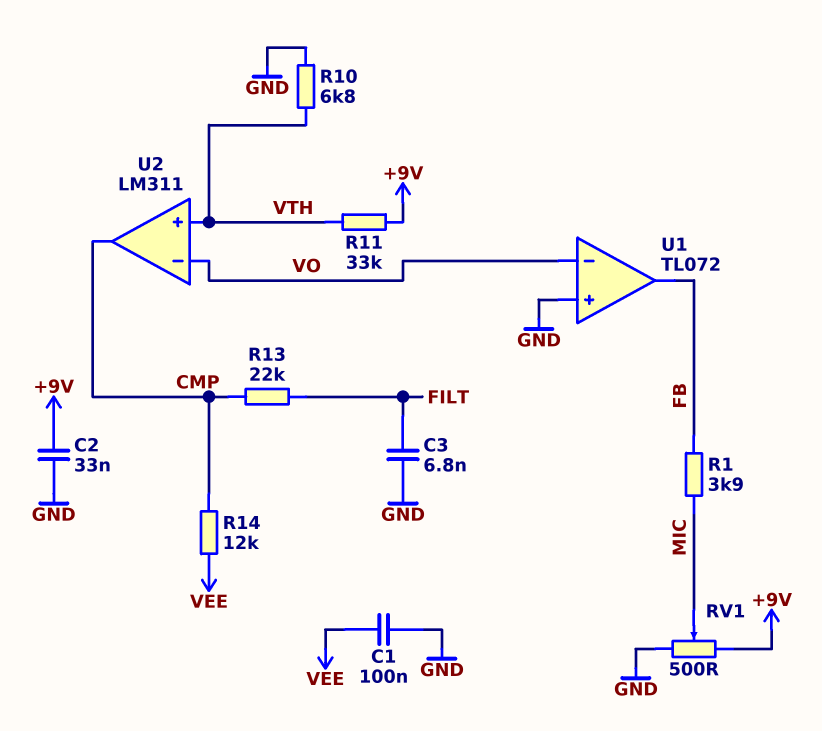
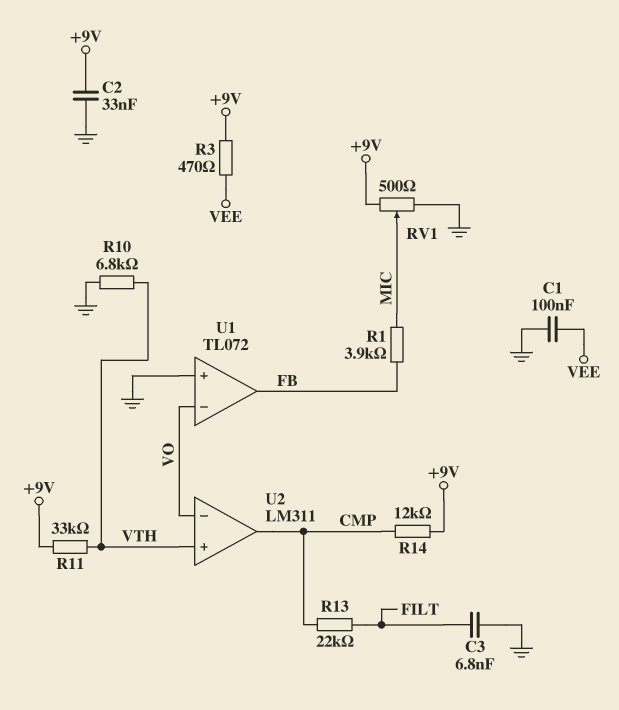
R3: none -> 470 (+9V, VEE)
R14: 12k (CMP, VEE) -> 12k (+9V, CMP)

